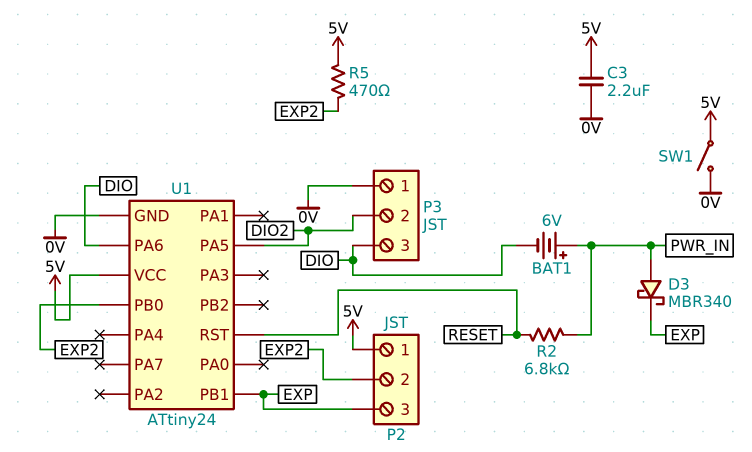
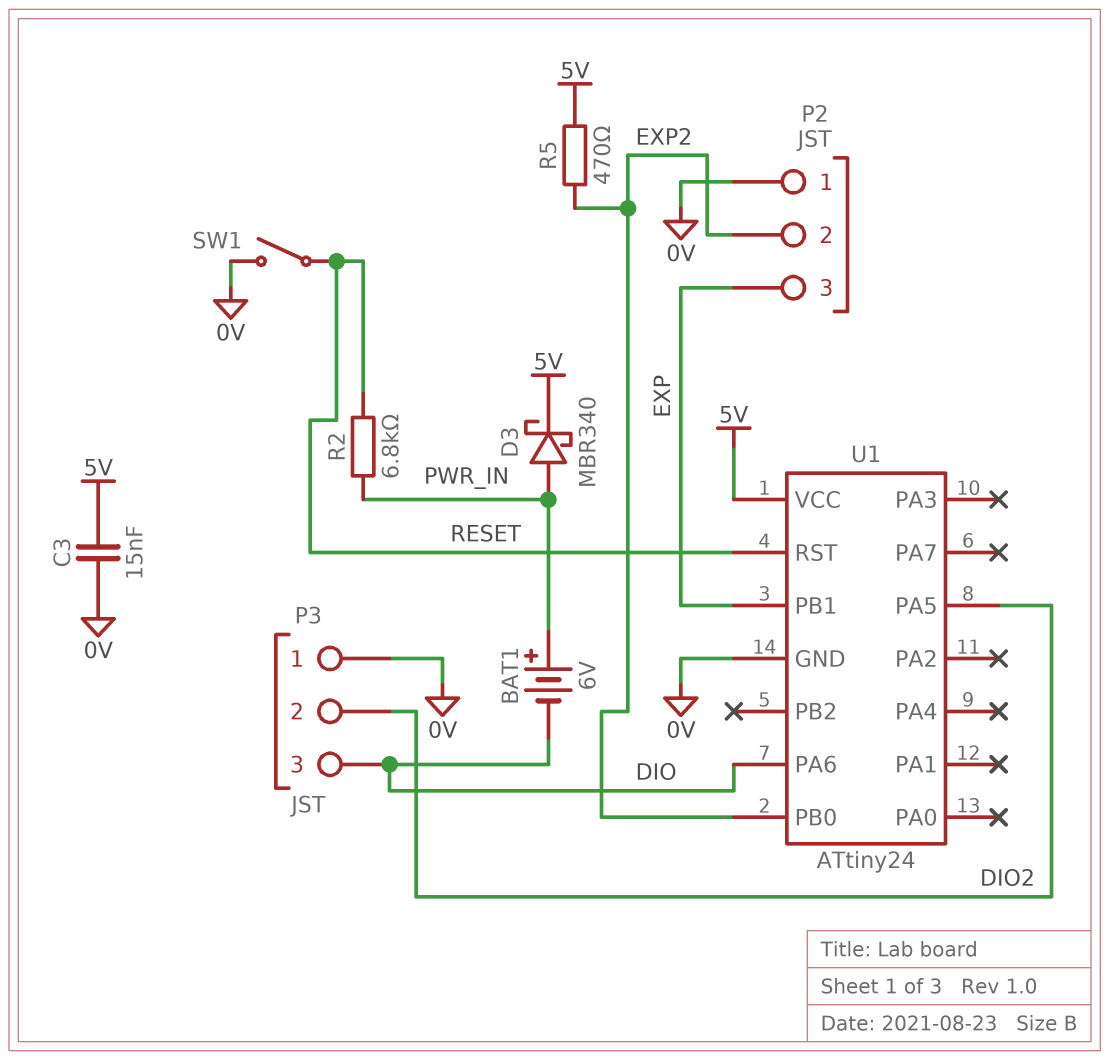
C3: 2.2uF (0V, 5V) -> 15nF (0V, 5V)
D3: schottky MBR340 (A PWR_IN, K EXP) -> schottky MBR340 (A PWR_IN, K 5V)
P2 pin 1: 5V -> 0V
SW1: switch (0V, 5V) -> switch (0V, RESET)

